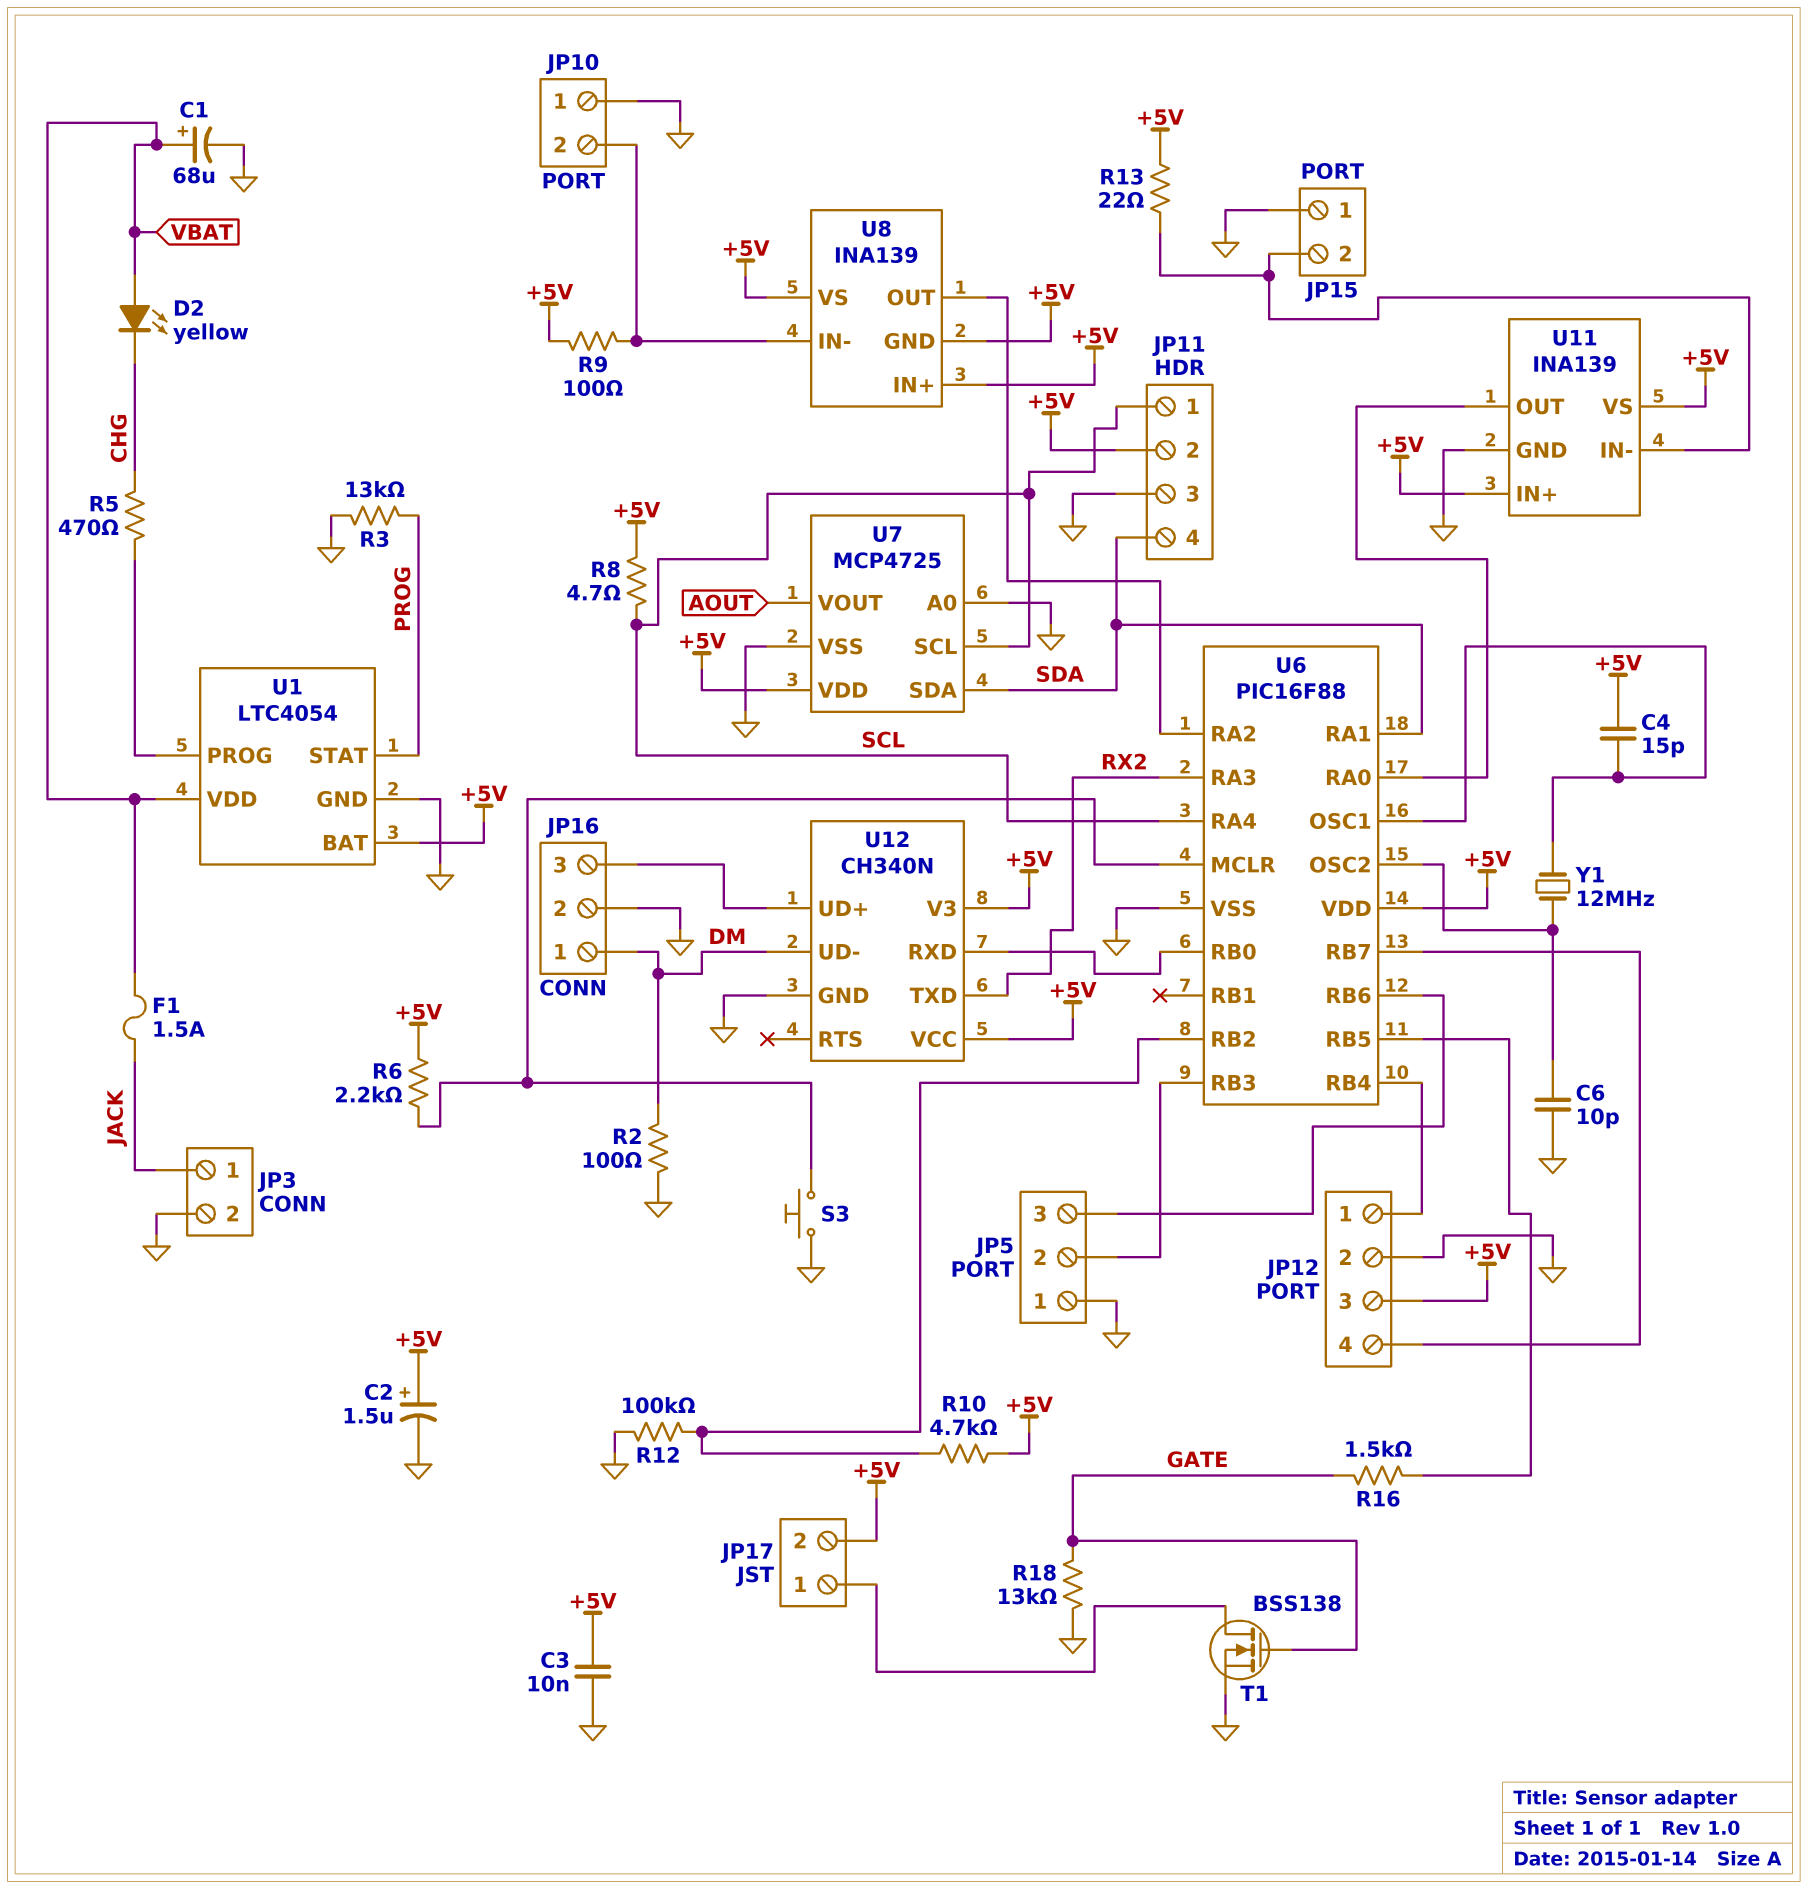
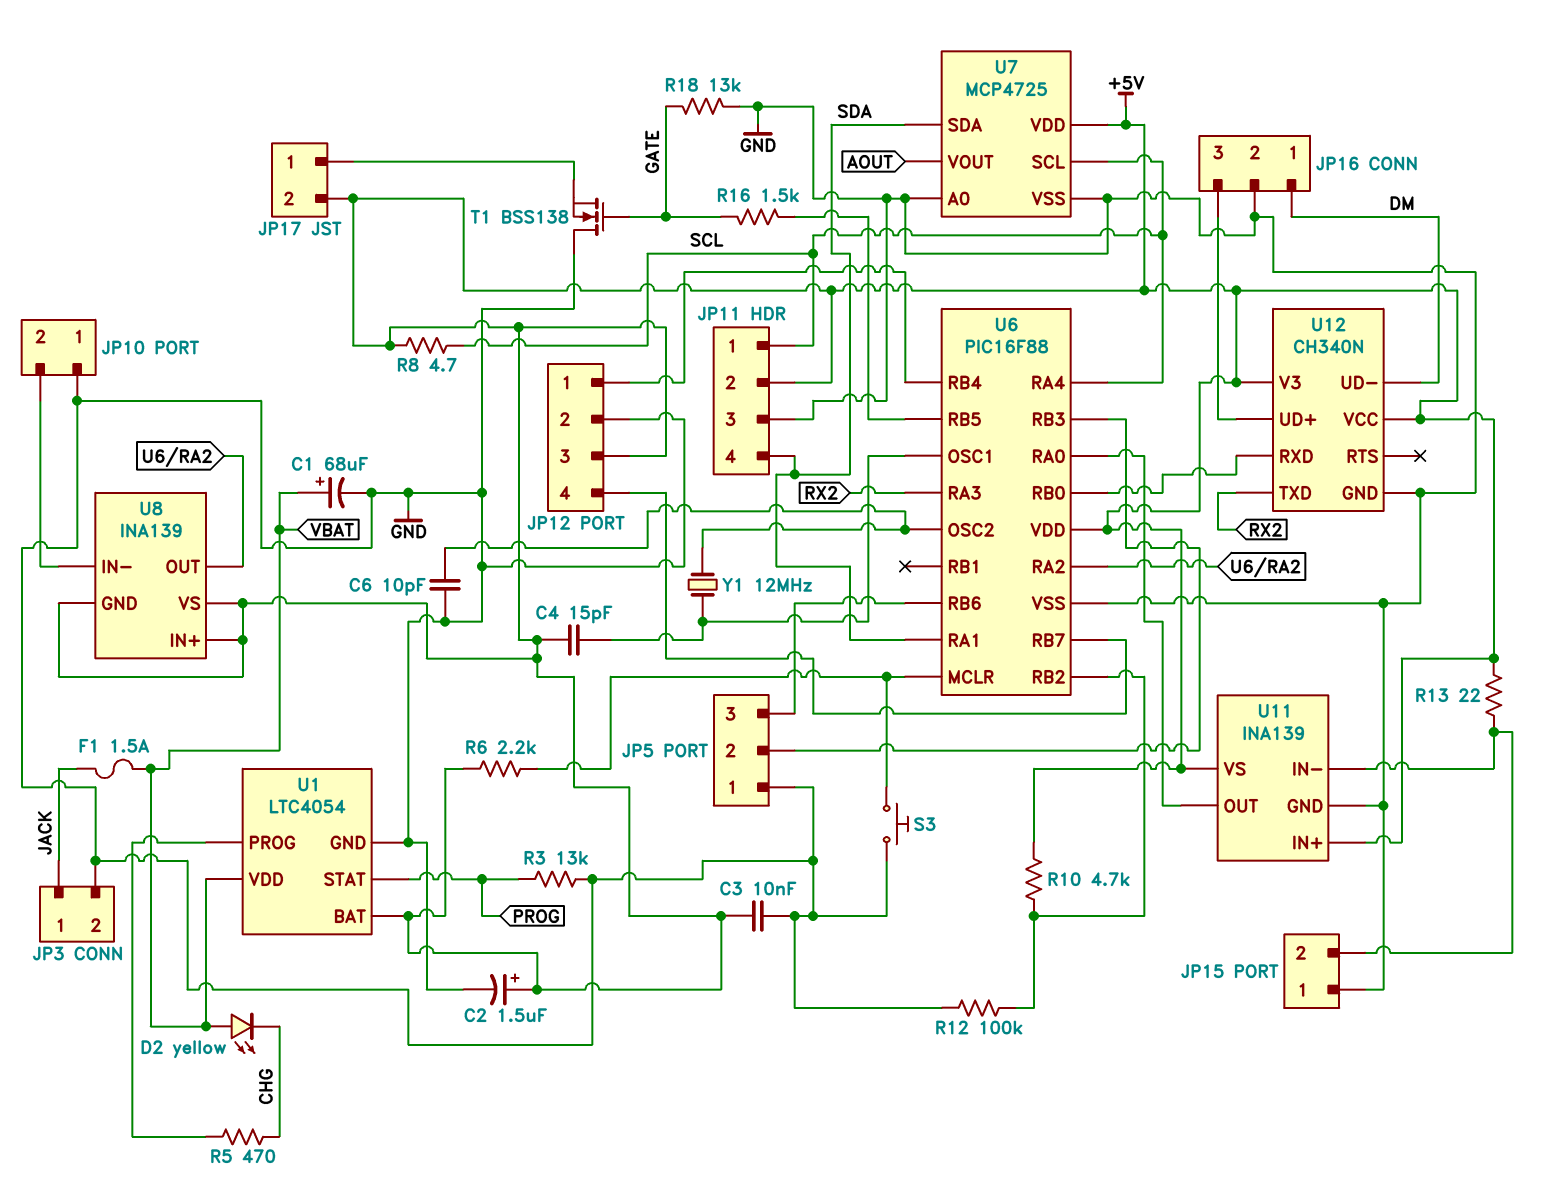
R2: 100 (DM, GND) -> none
R9: 100 (+5V, JP10/2) -> none
T1: NMOS BSS138 (G GATE, D JP17/1, S GND) -> NMOS BSS138 (G GATE, D GND, S JP17/1)

